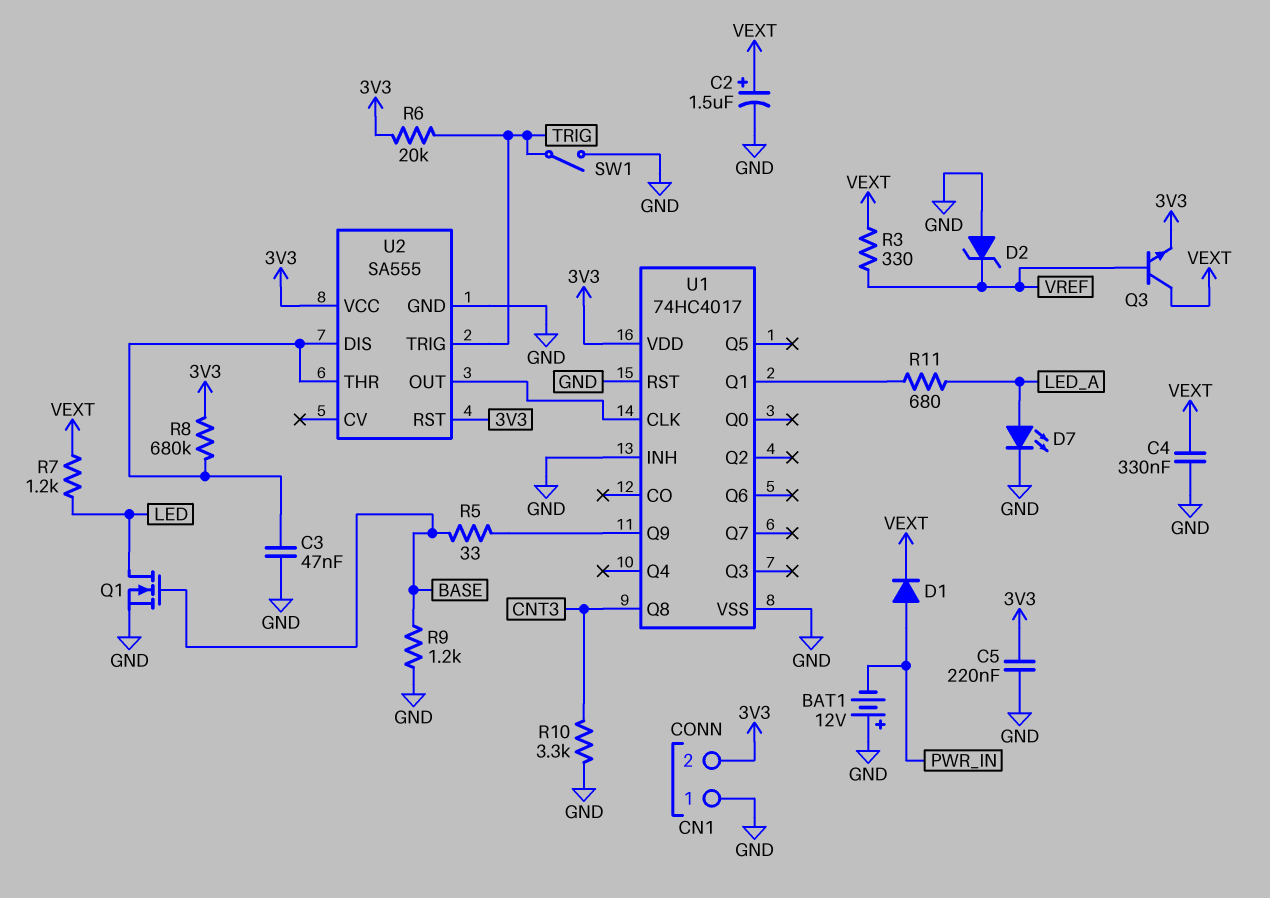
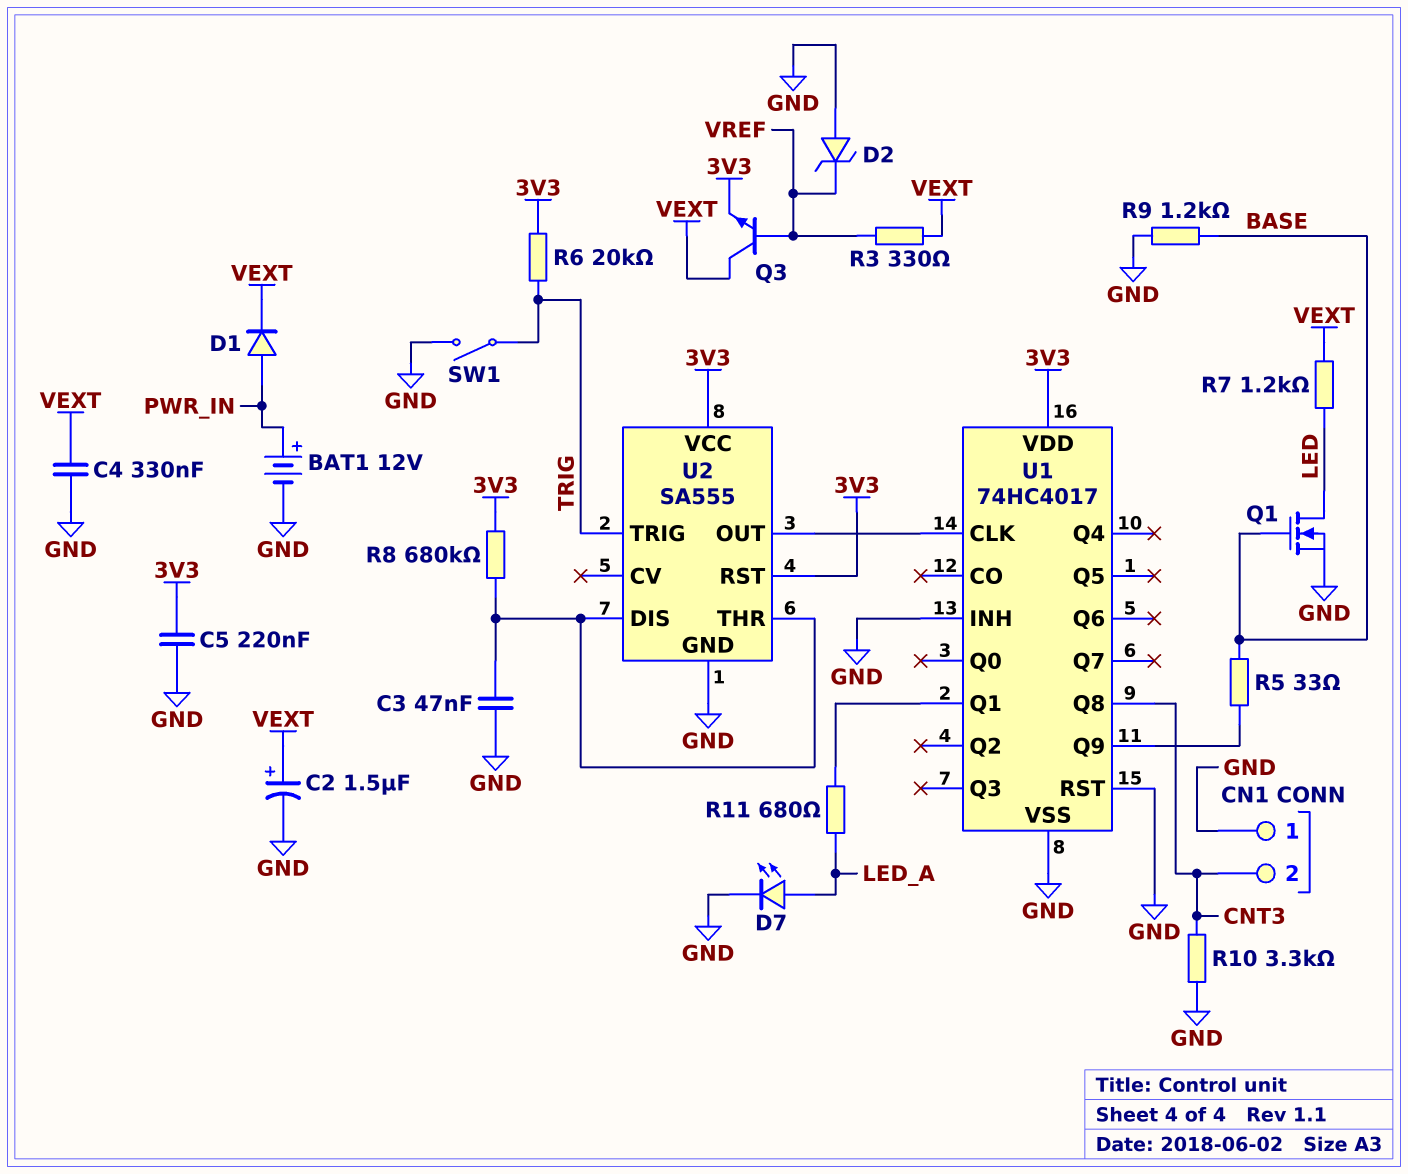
BAT1: 12V (plus GND, minus PWR_IN) -> 12V (plus PWR_IN, minus GND)
CN1 pin 2: 3V3 -> CNT3

